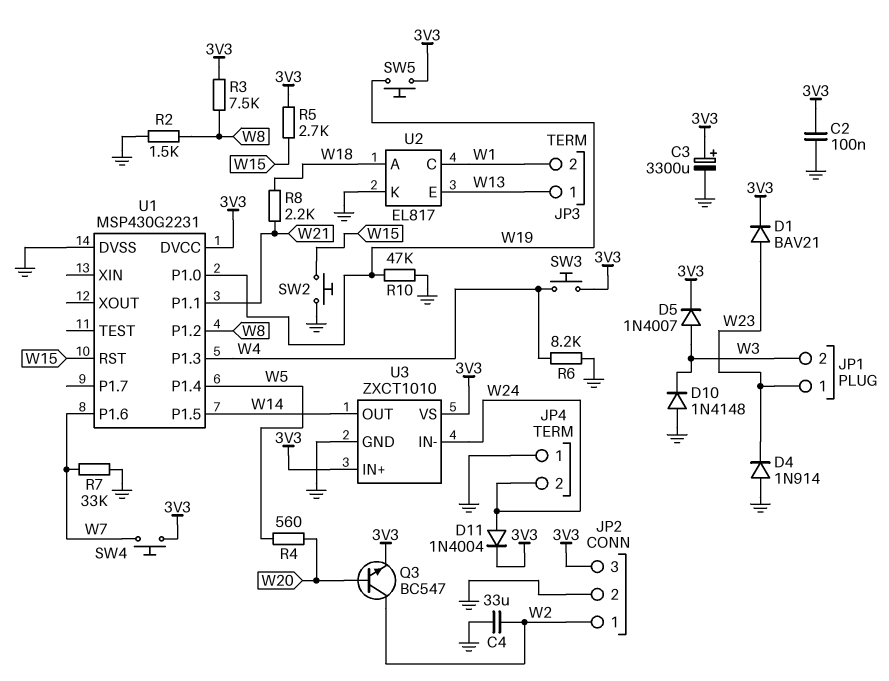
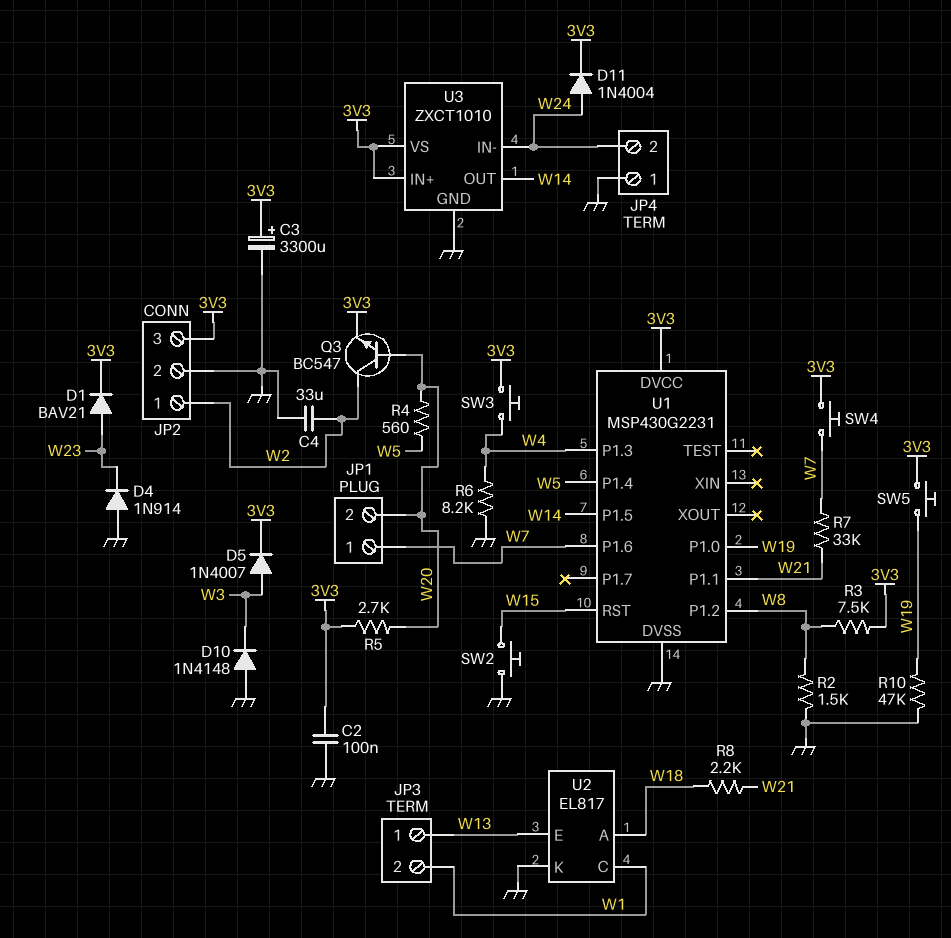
JP1 pin 1: W23 -> W7
JP1 pin 2: W3 -> W20
R5: 2.7k (3V3, W15) -> 2.7k (3V3, W20)
R7: 33k (GND, W7) -> 33k (W7, W21)

